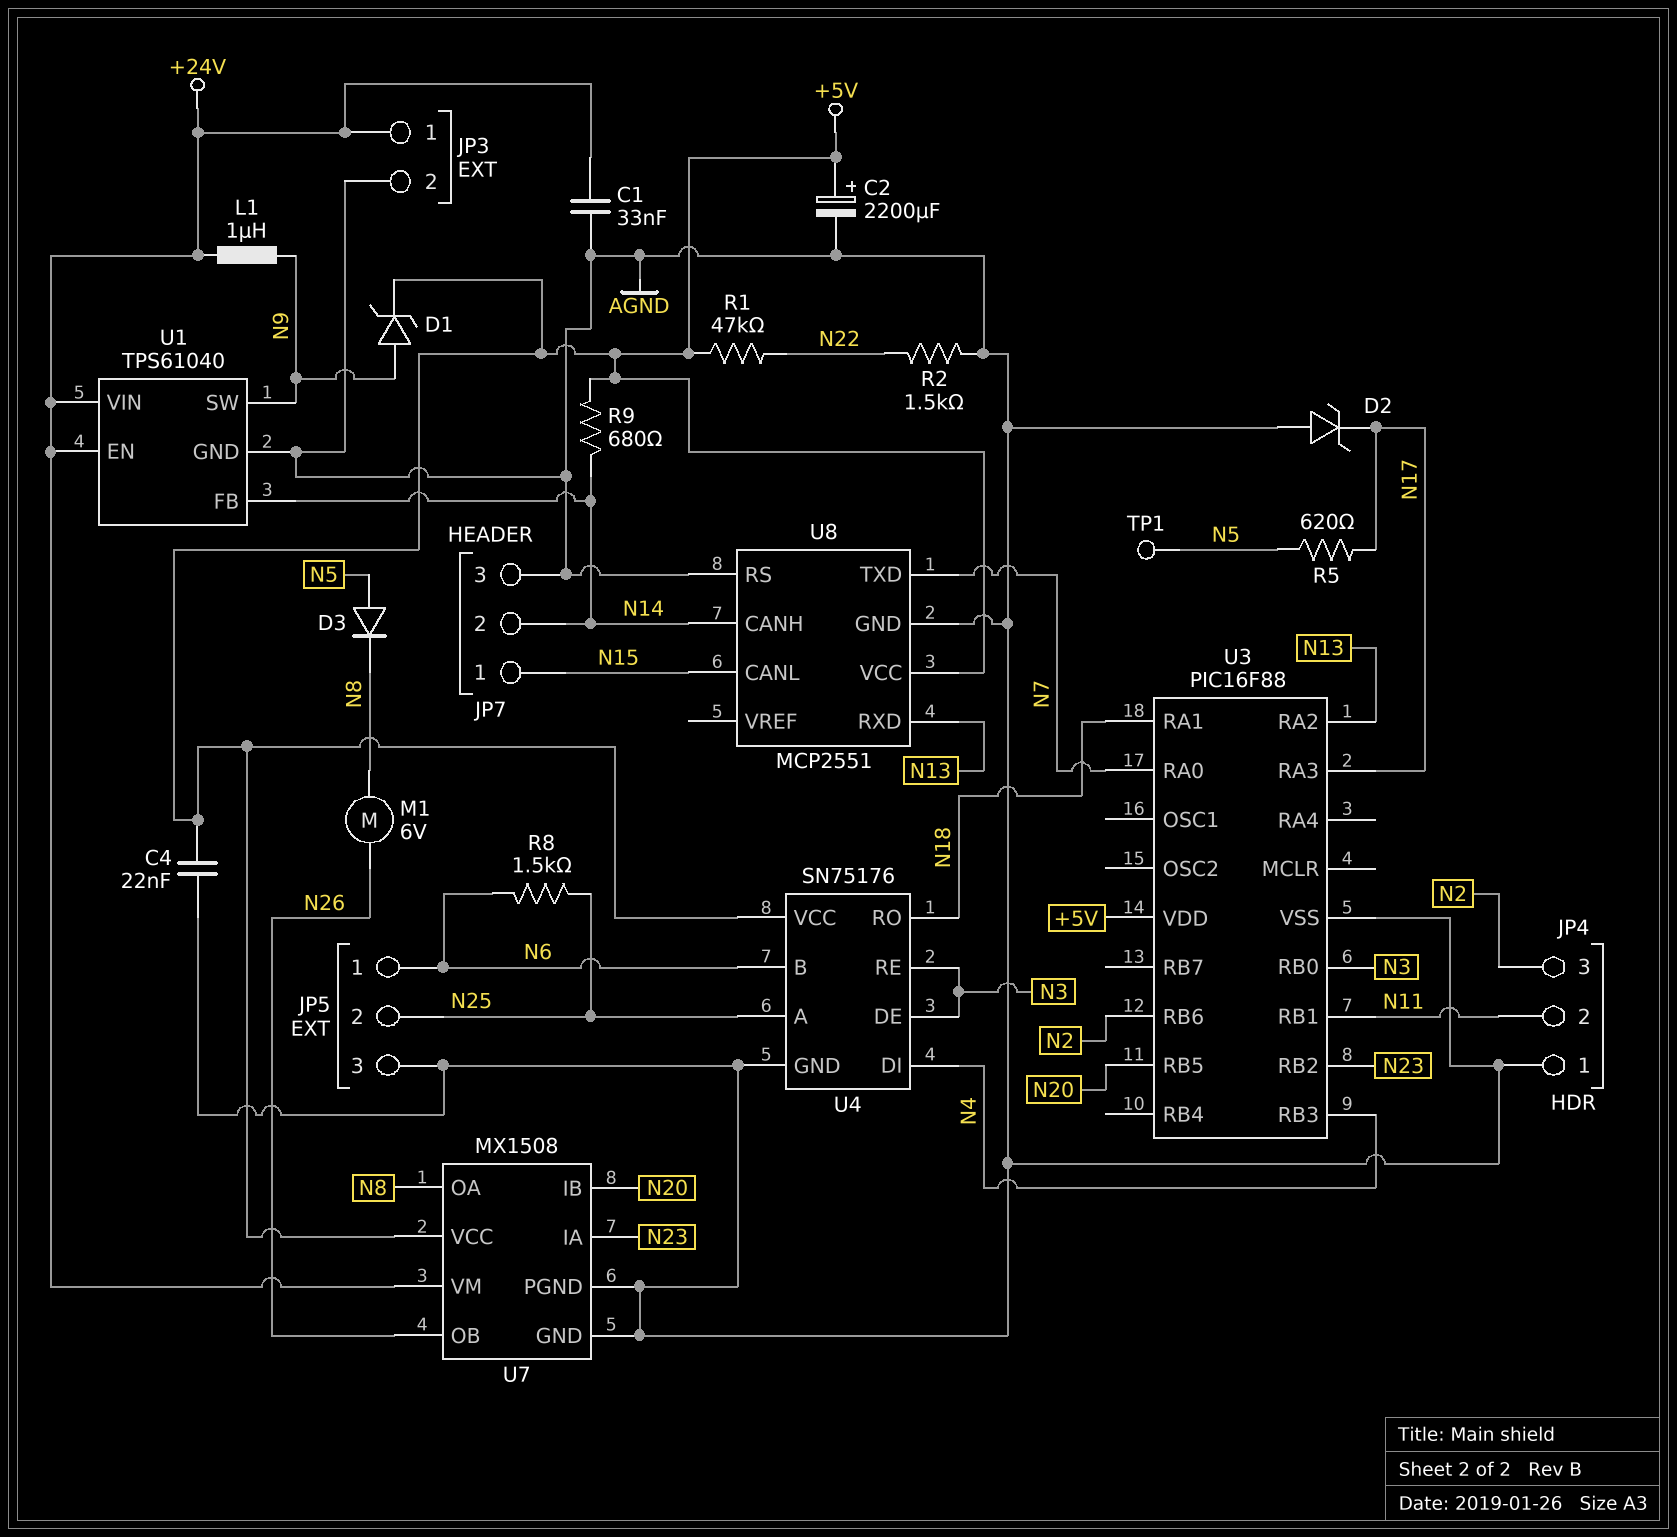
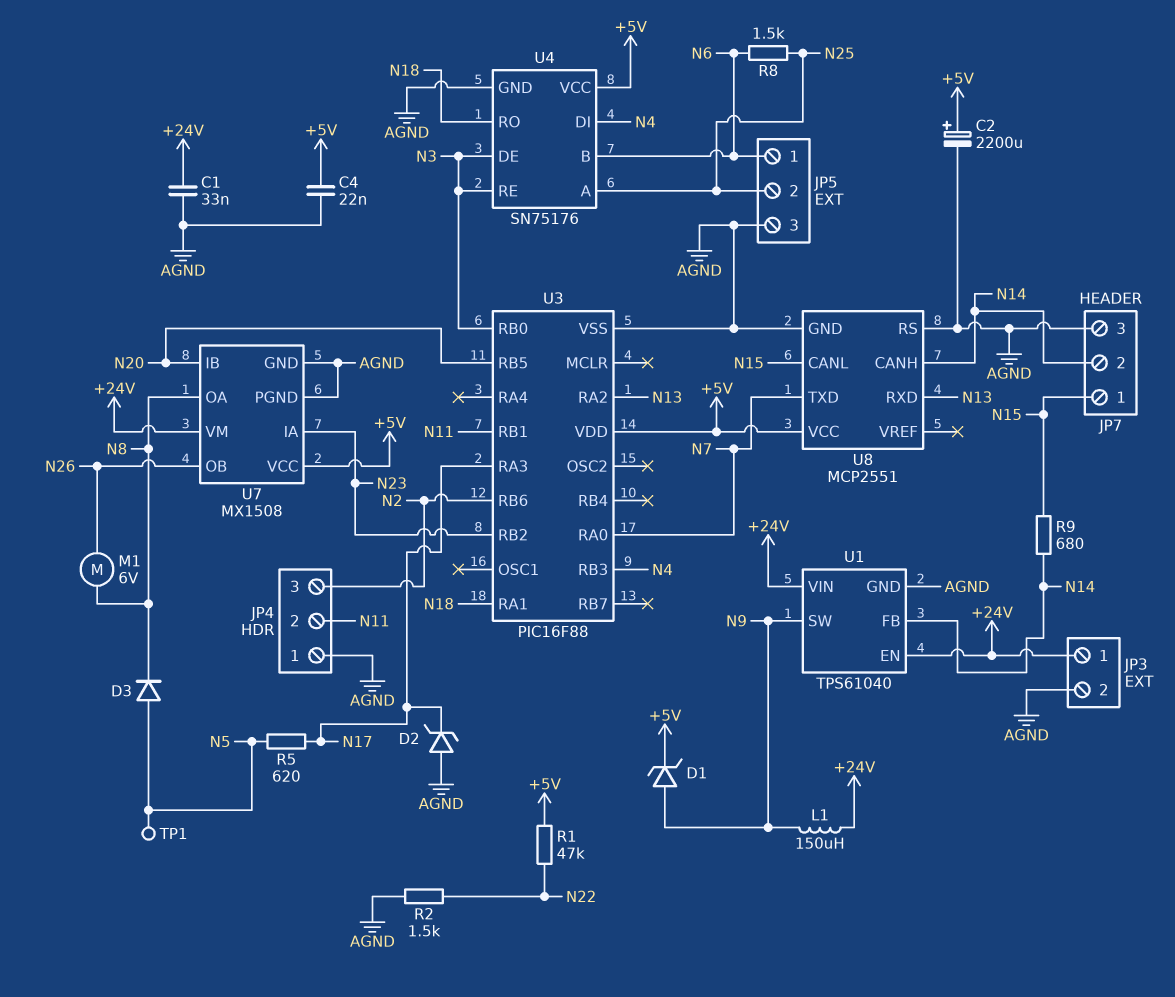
L1: 1uH (+24V, N9) -> 150uH (+24V, N9)
R9: 680 (+5V, N14) -> 680 (N14, N15)

